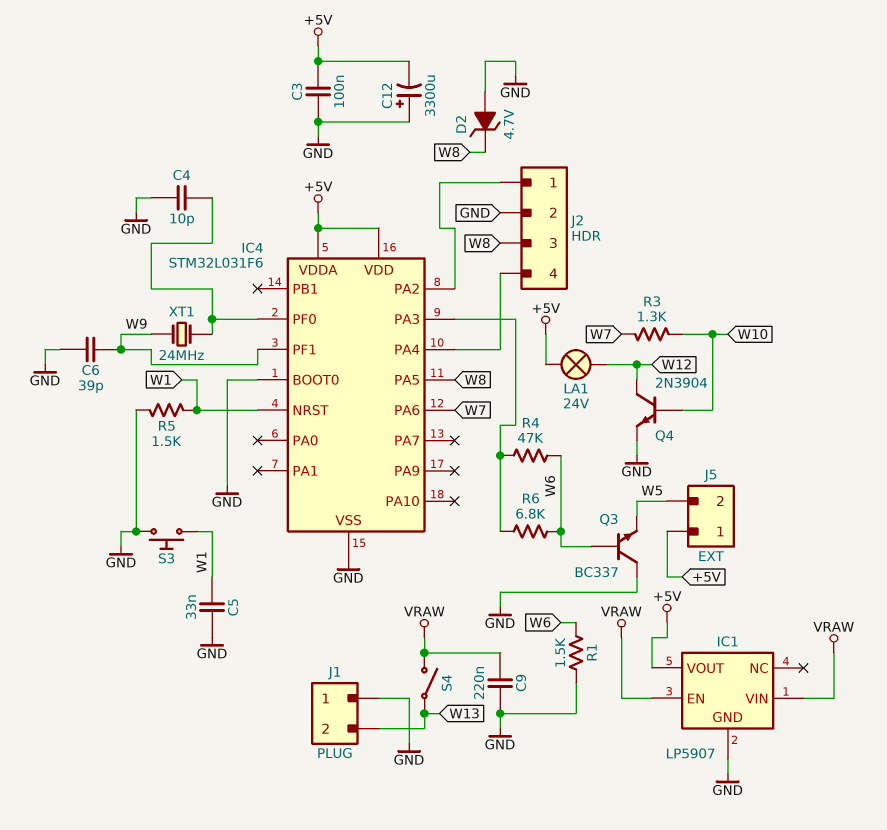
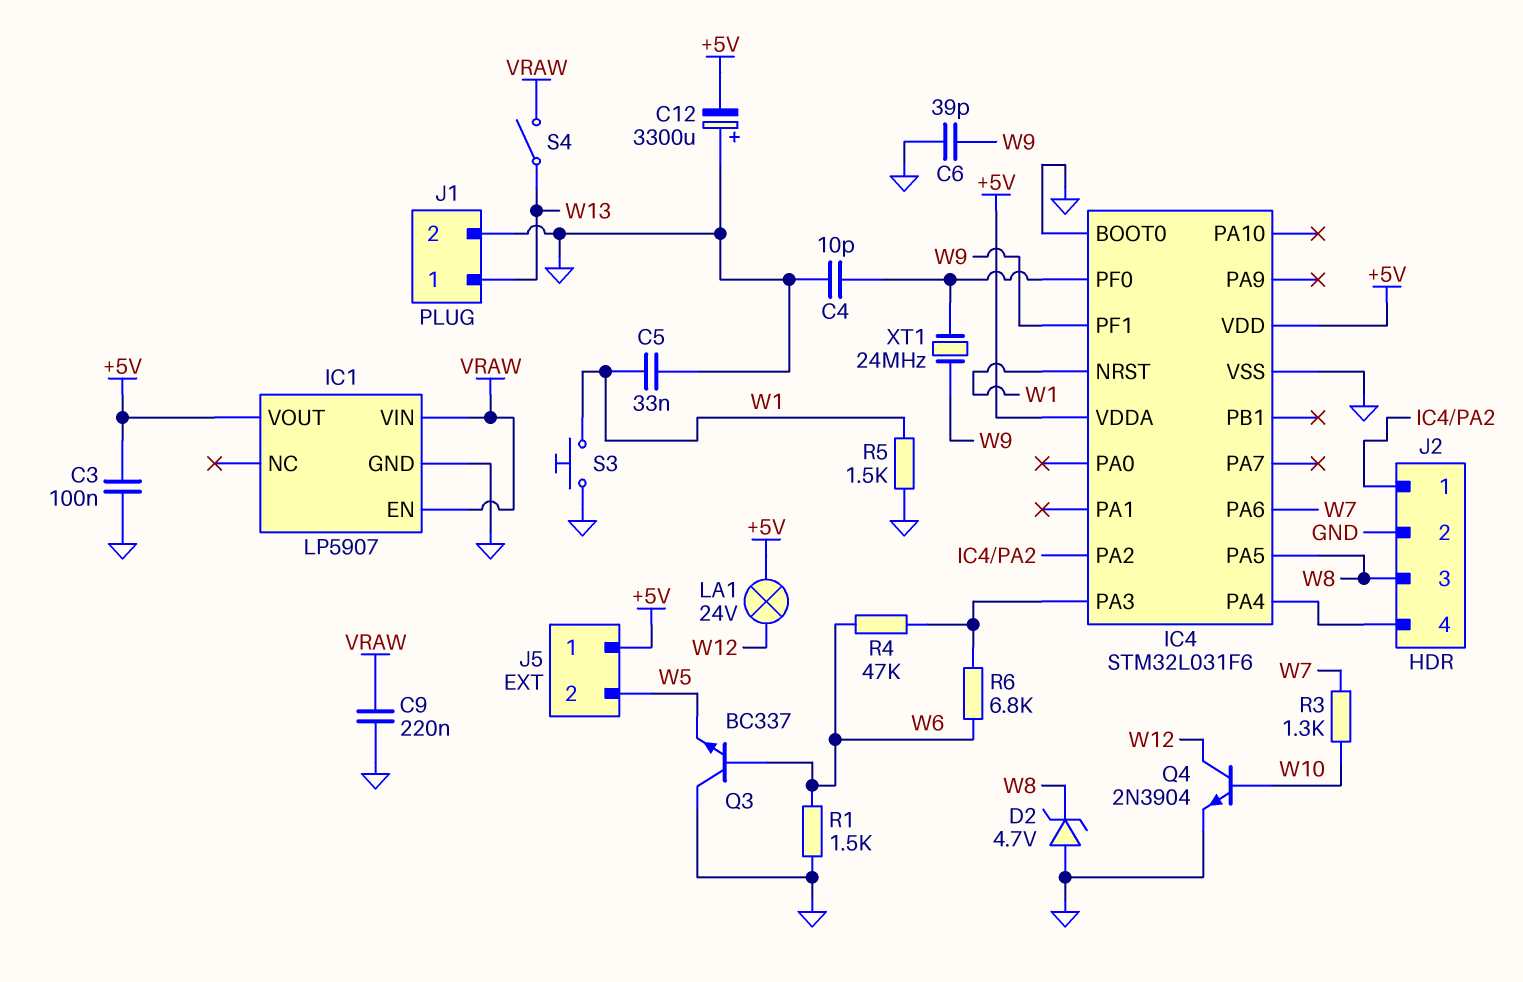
J1 pin 1: GND -> W13
J1 pin 2: W13 -> GND

